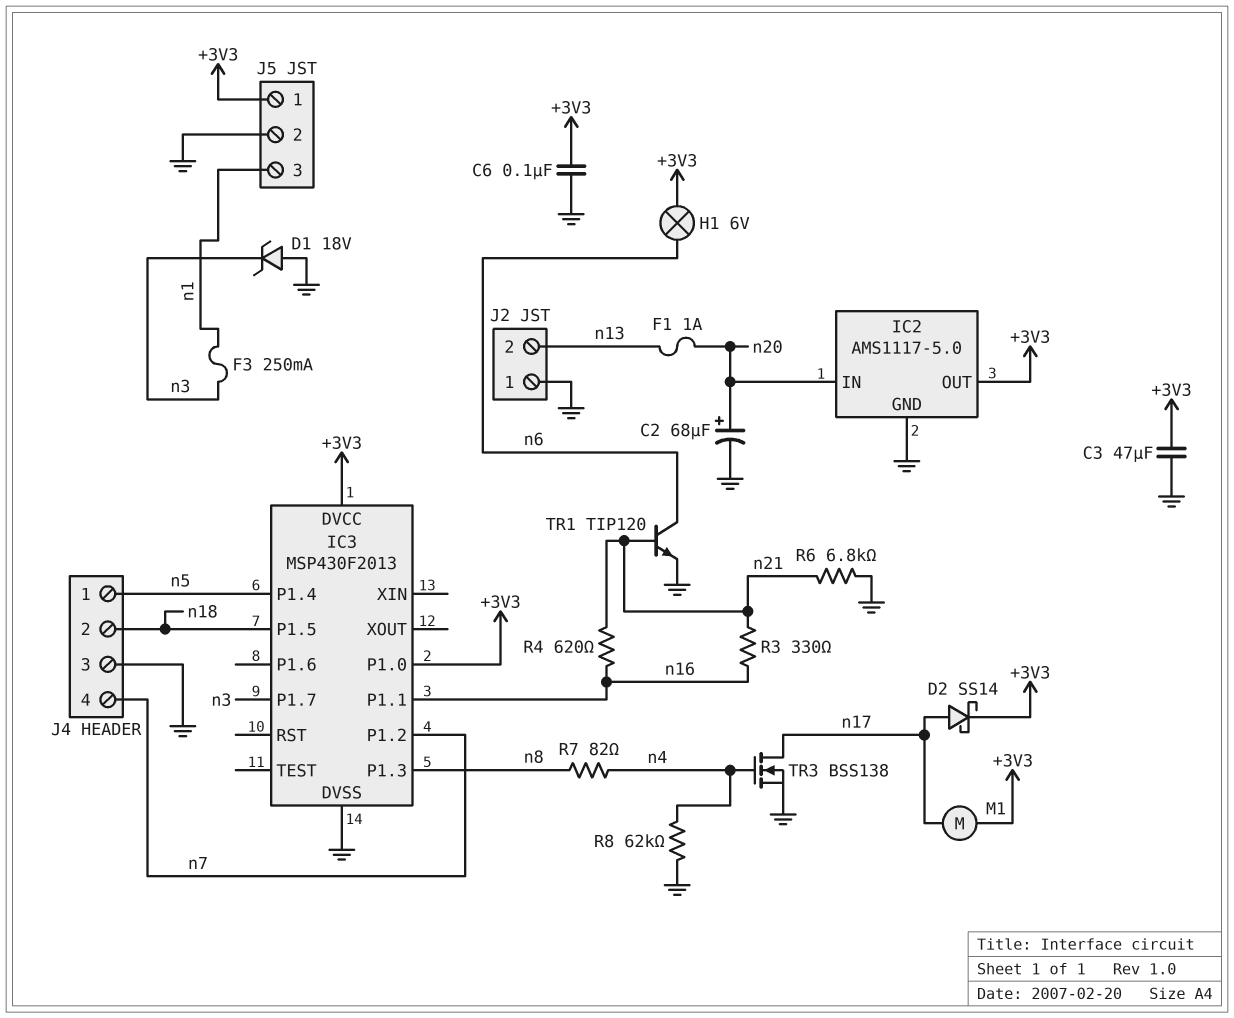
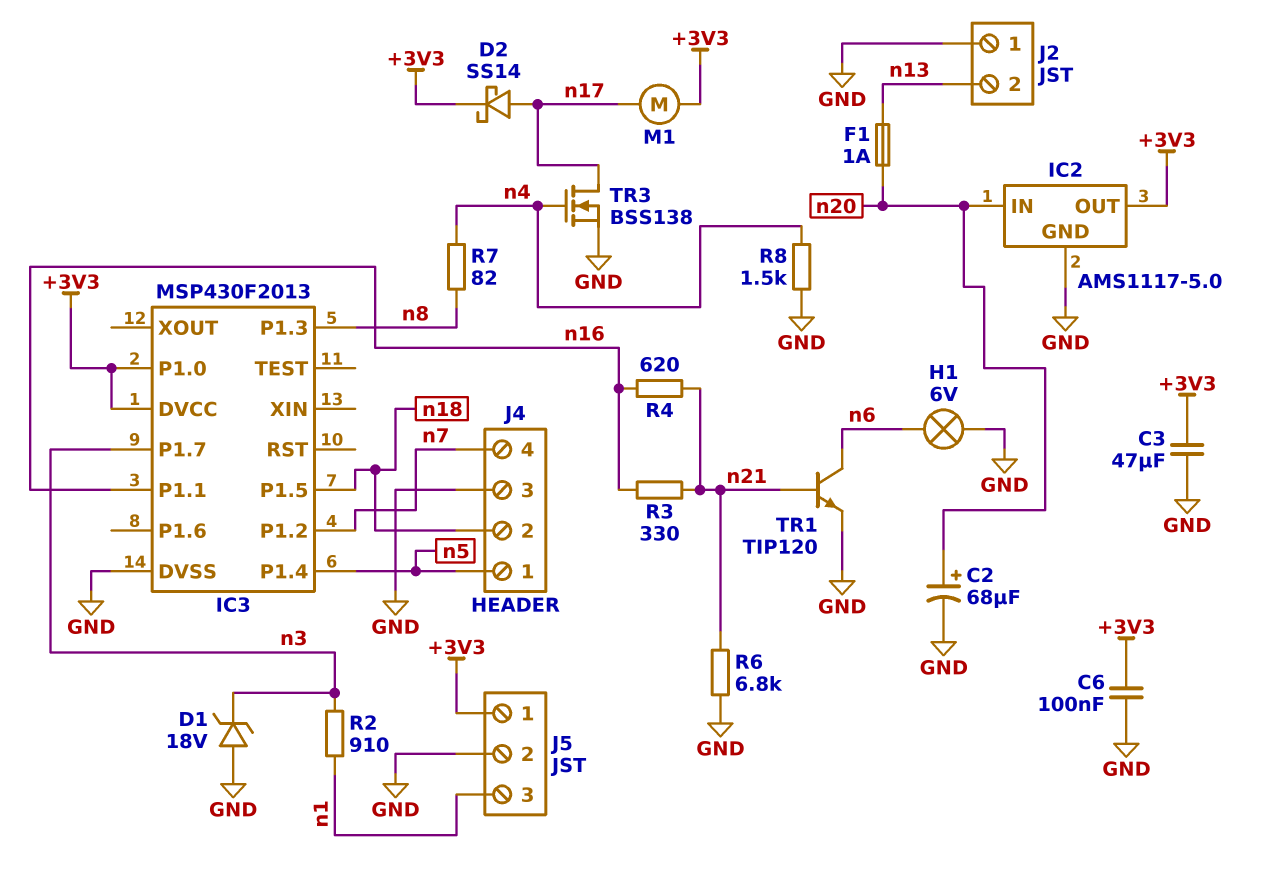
F3: 250mA (n1, n3) -> none
H1: lamp 6V (+3V3, n6) -> lamp 6V (GND, n6)
R2: none -> 910 (n1, n3)
R8: 62k (GND, n4) -> 1.5k (GND, n4)

